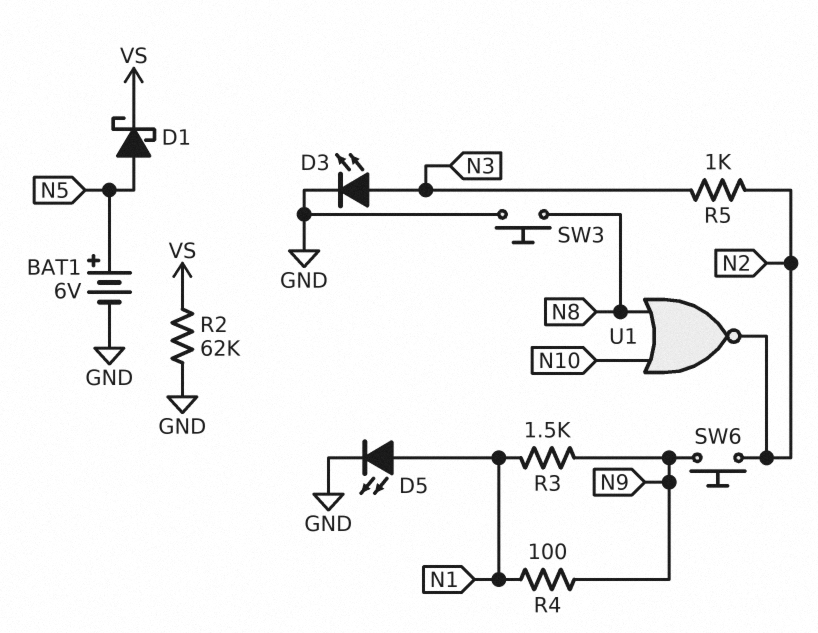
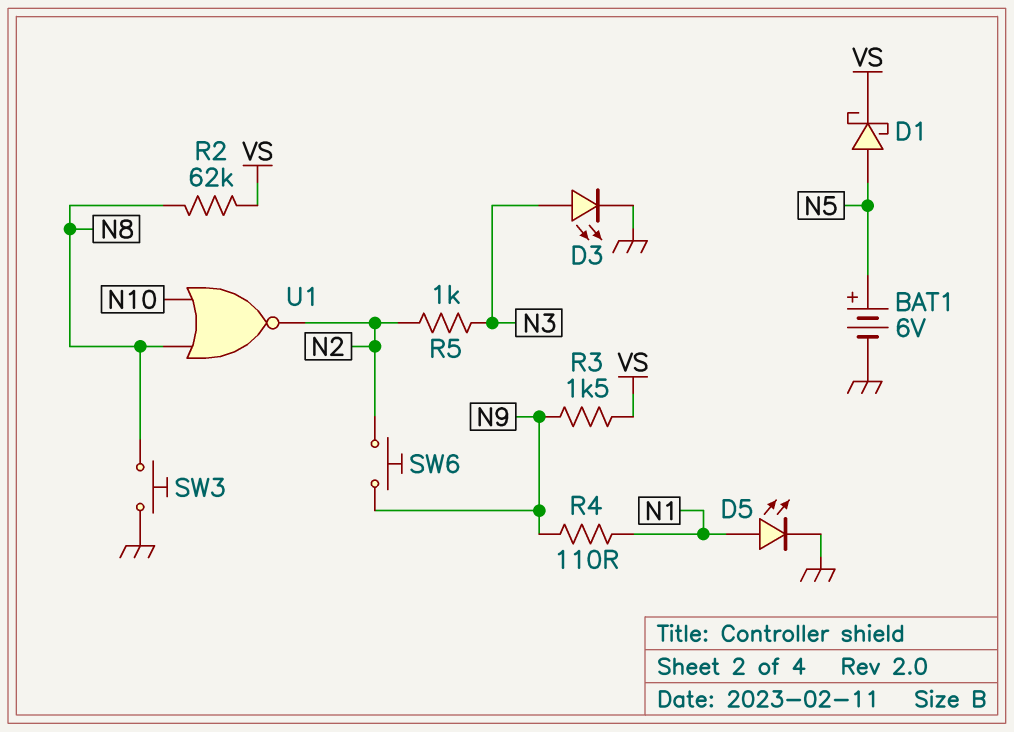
R2: 62k (GND, VS) -> 62k (N8, VS)
R3: 1.5k (N1, N9) -> 1.5k (N9, VS)
R4: 100 (N1, N9) -> 110 (N1, N9)

